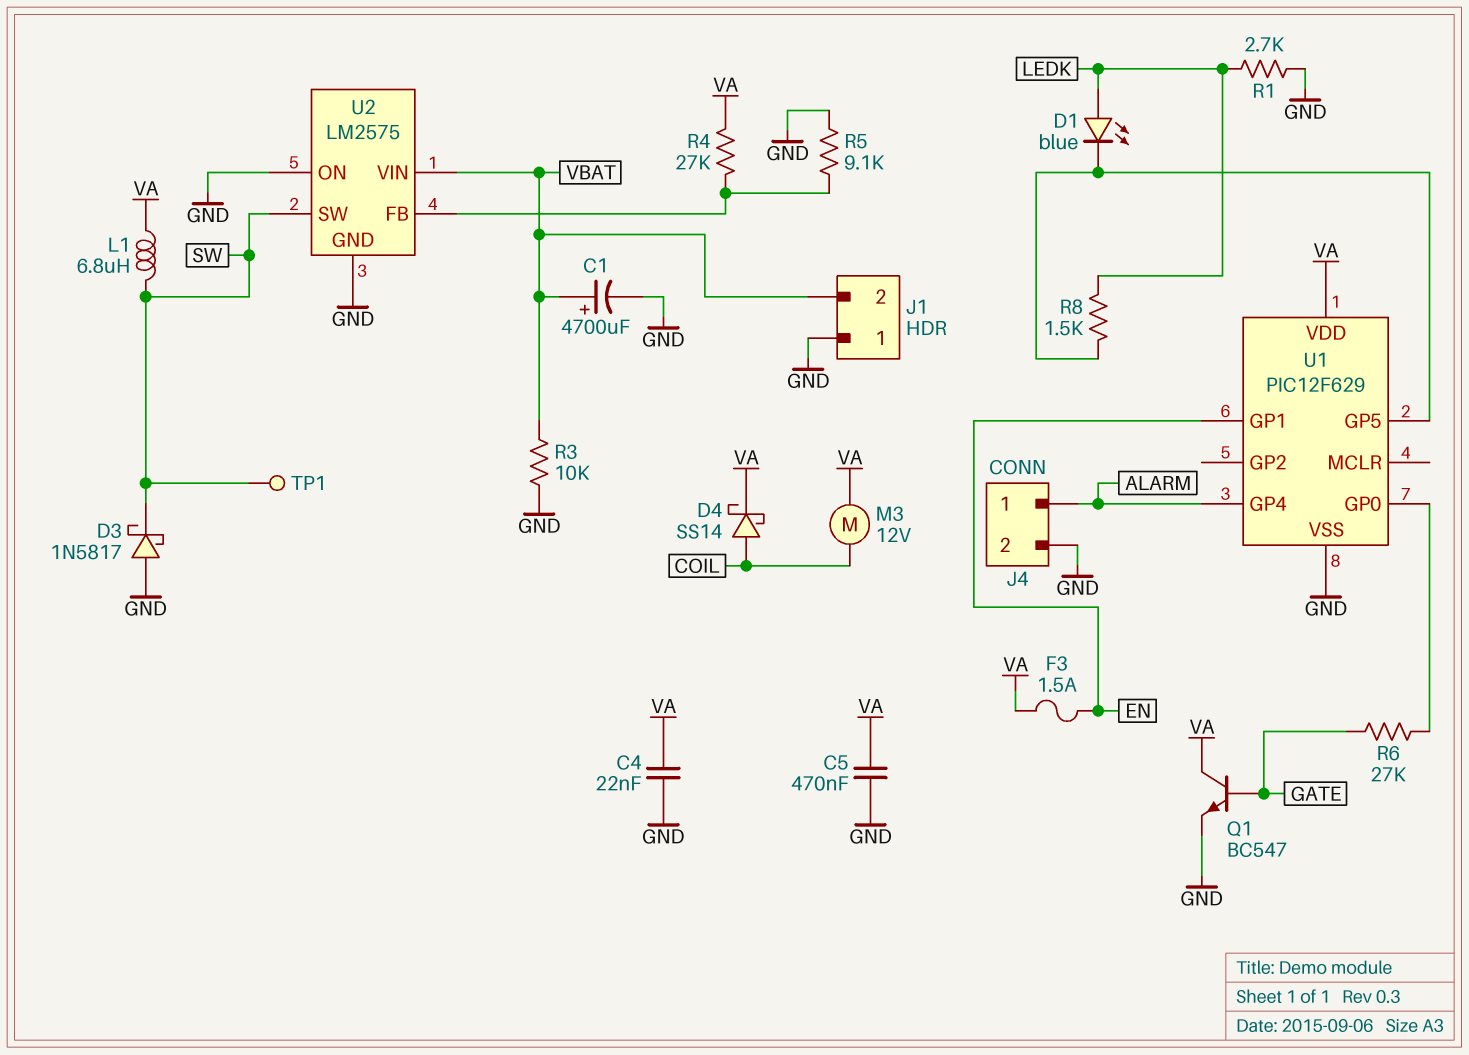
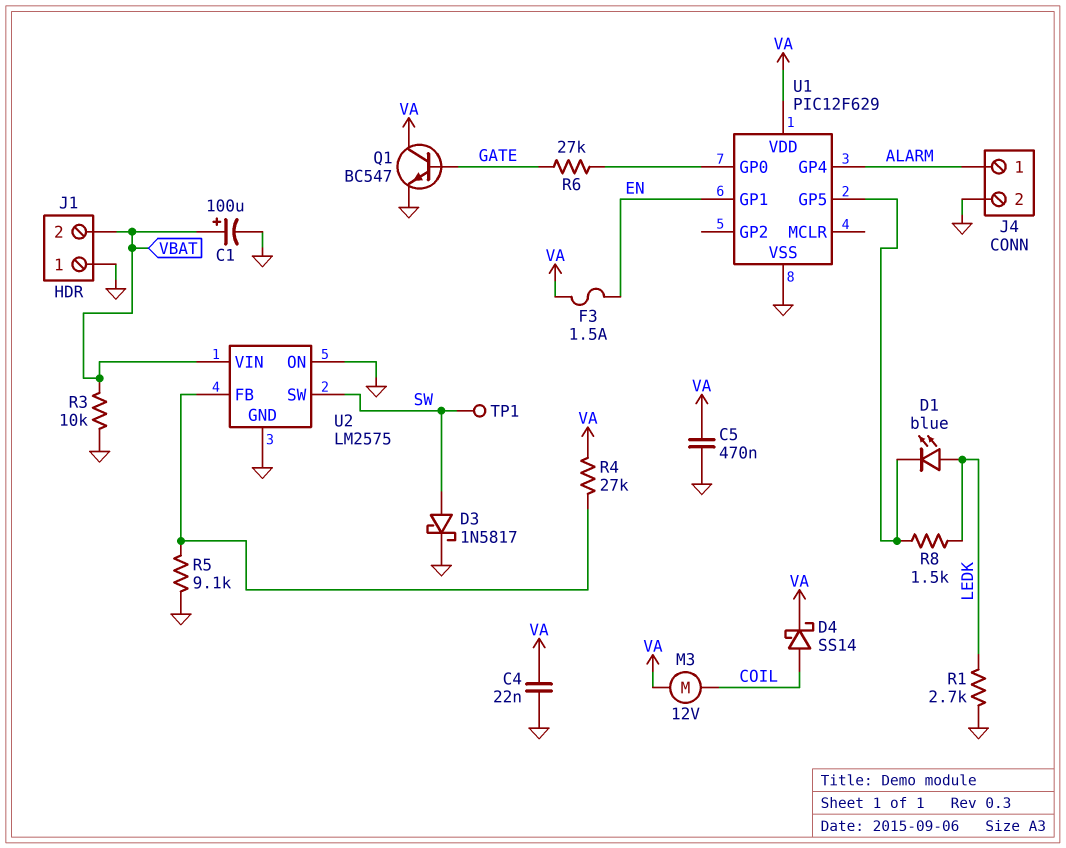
C1: 4700uF (plus VBAT, minus GND) -> 100uF (plus VBAT, minus GND)
D3: schottky 1N5817 (A GND, K SW) -> schottky 1N5817 (A SW, K GND)
L1: 6.8uH (SW, VA) -> none

